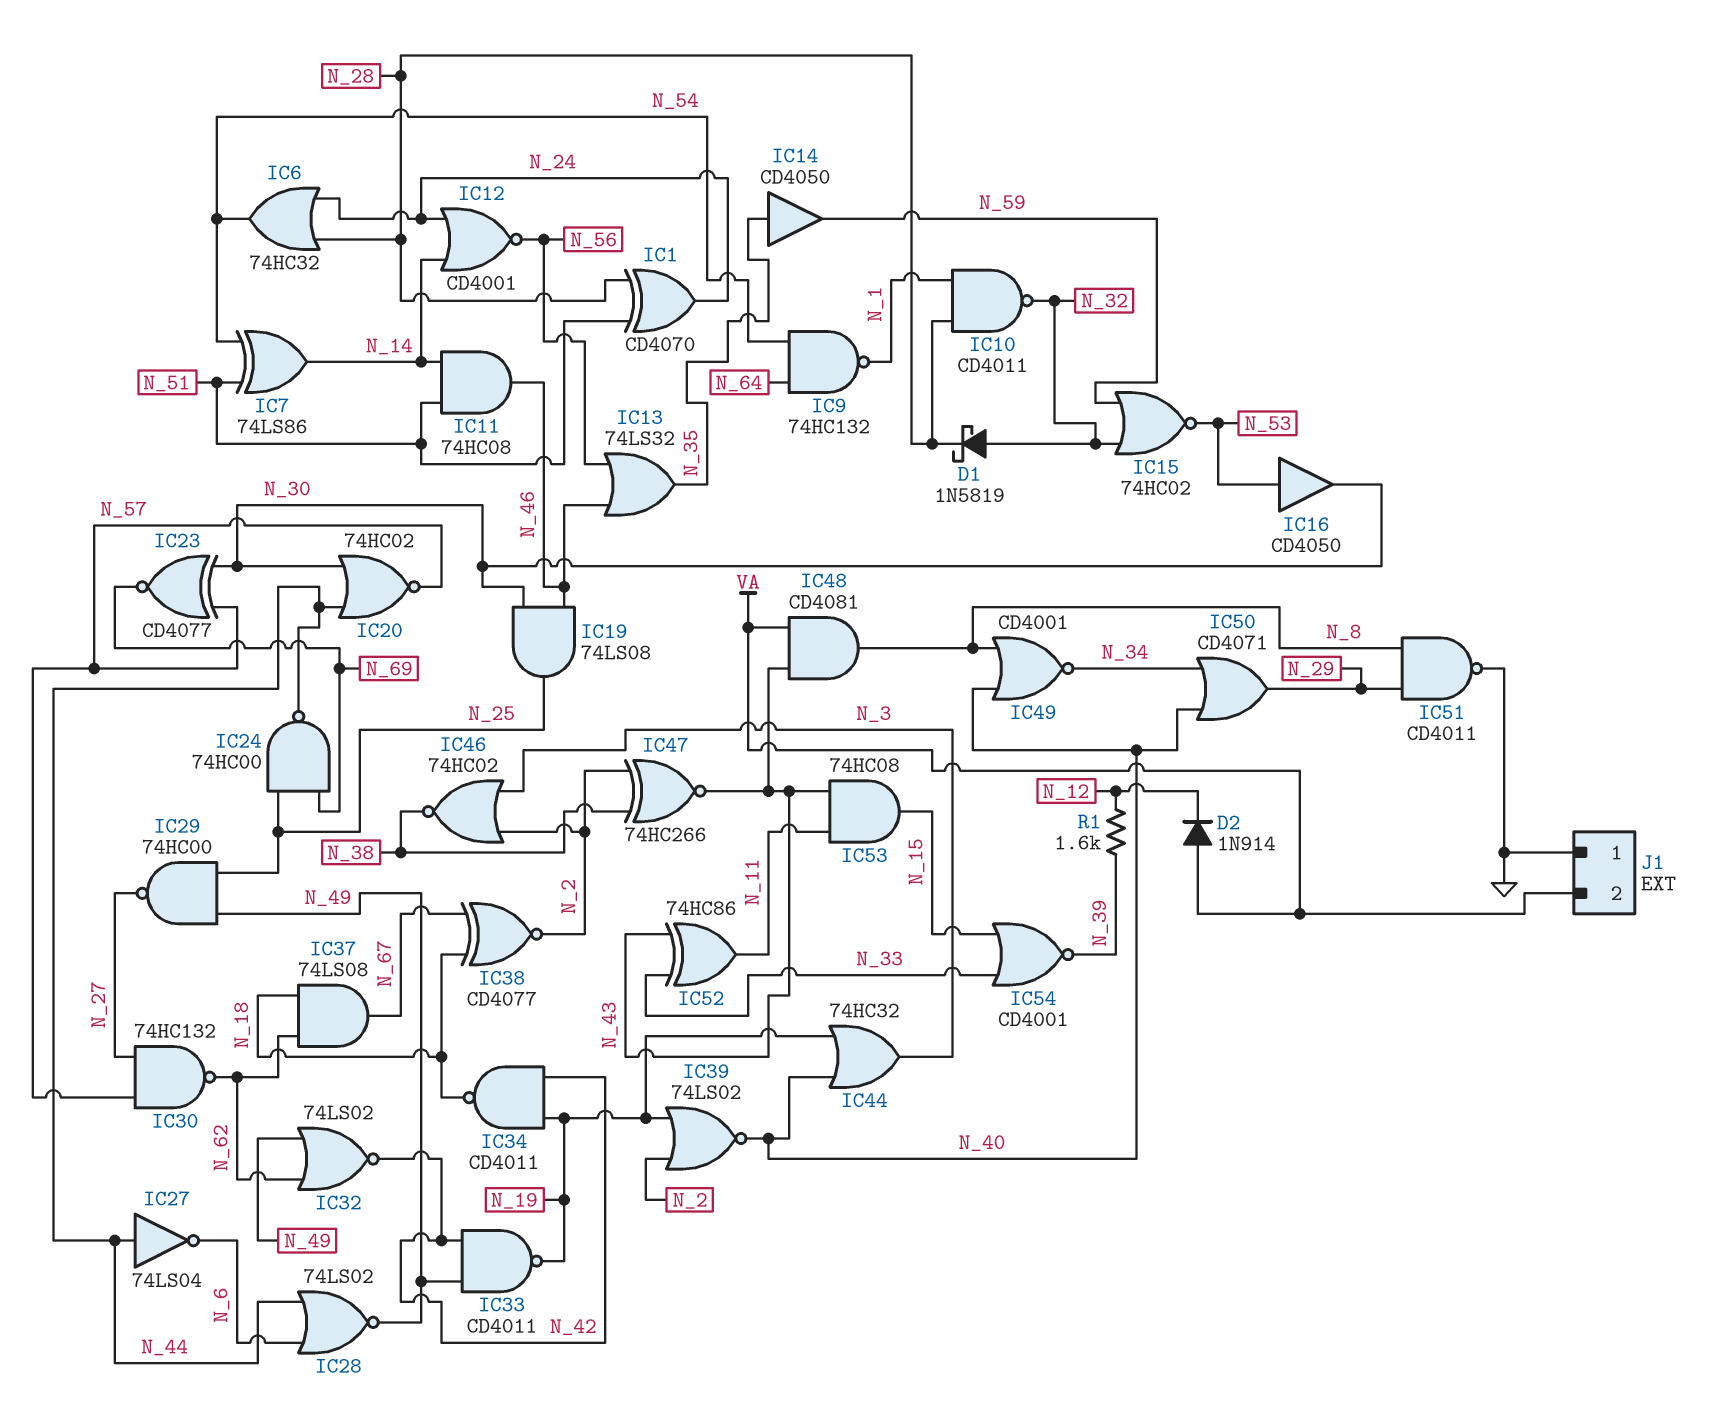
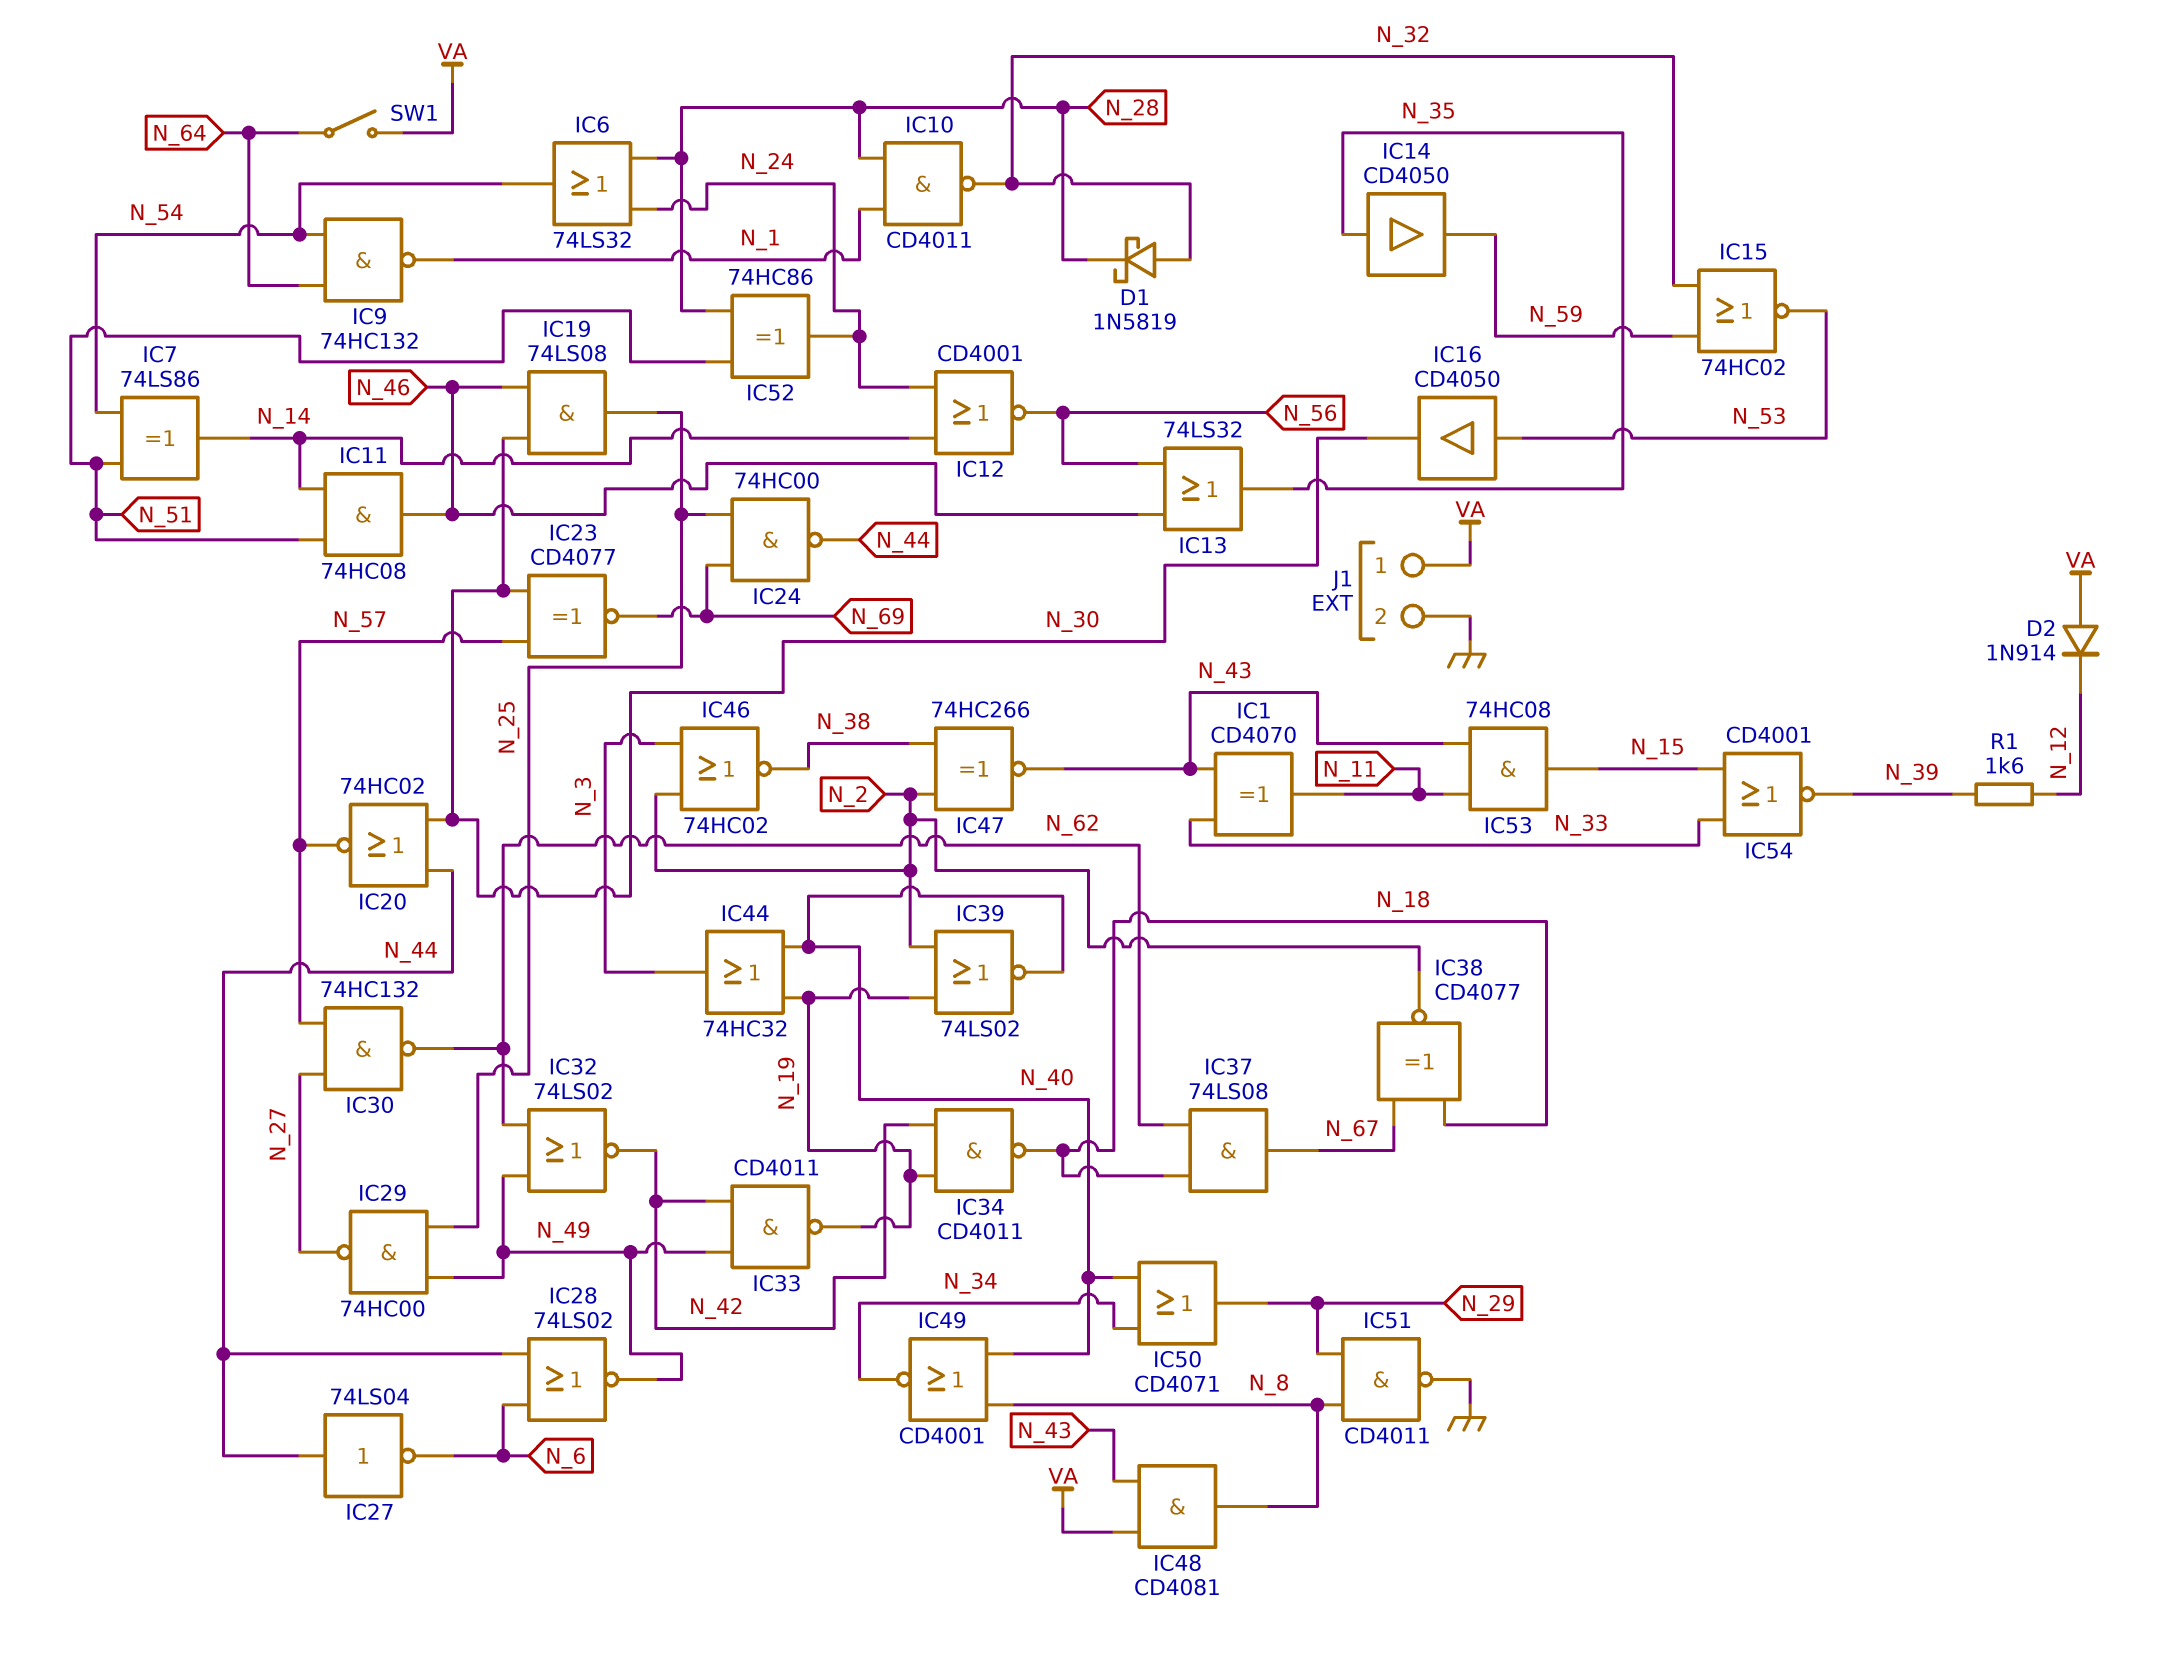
IC1: XOR CD4070 (in N_28, in N_51, out N_24) -> XOR CD4070 (in N_33, in N_43, out N_11)
IC6: OR 74HC32 (in N_24, in N_28, out N_54) -> OR 74LS32 (in N_24, in N_28, out N_54)
IC52: XOR 74HC86 (in N_33, in N_43, out N_11) -> XOR 74HC86 (in N_28, in N_51, out N_24)
J1 pin 1: GND -> VA
J1 pin 2: VA -> GND
SW1: none -> switch (N_64, VA)

